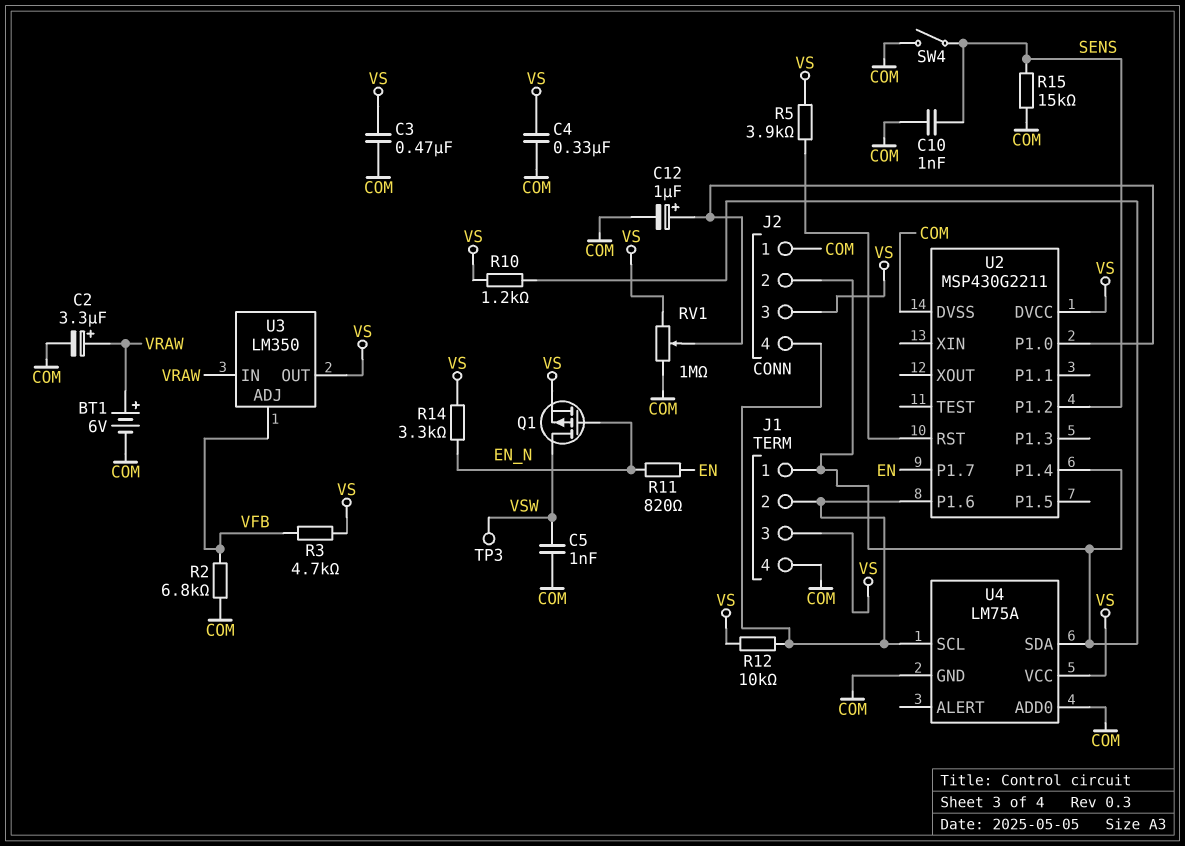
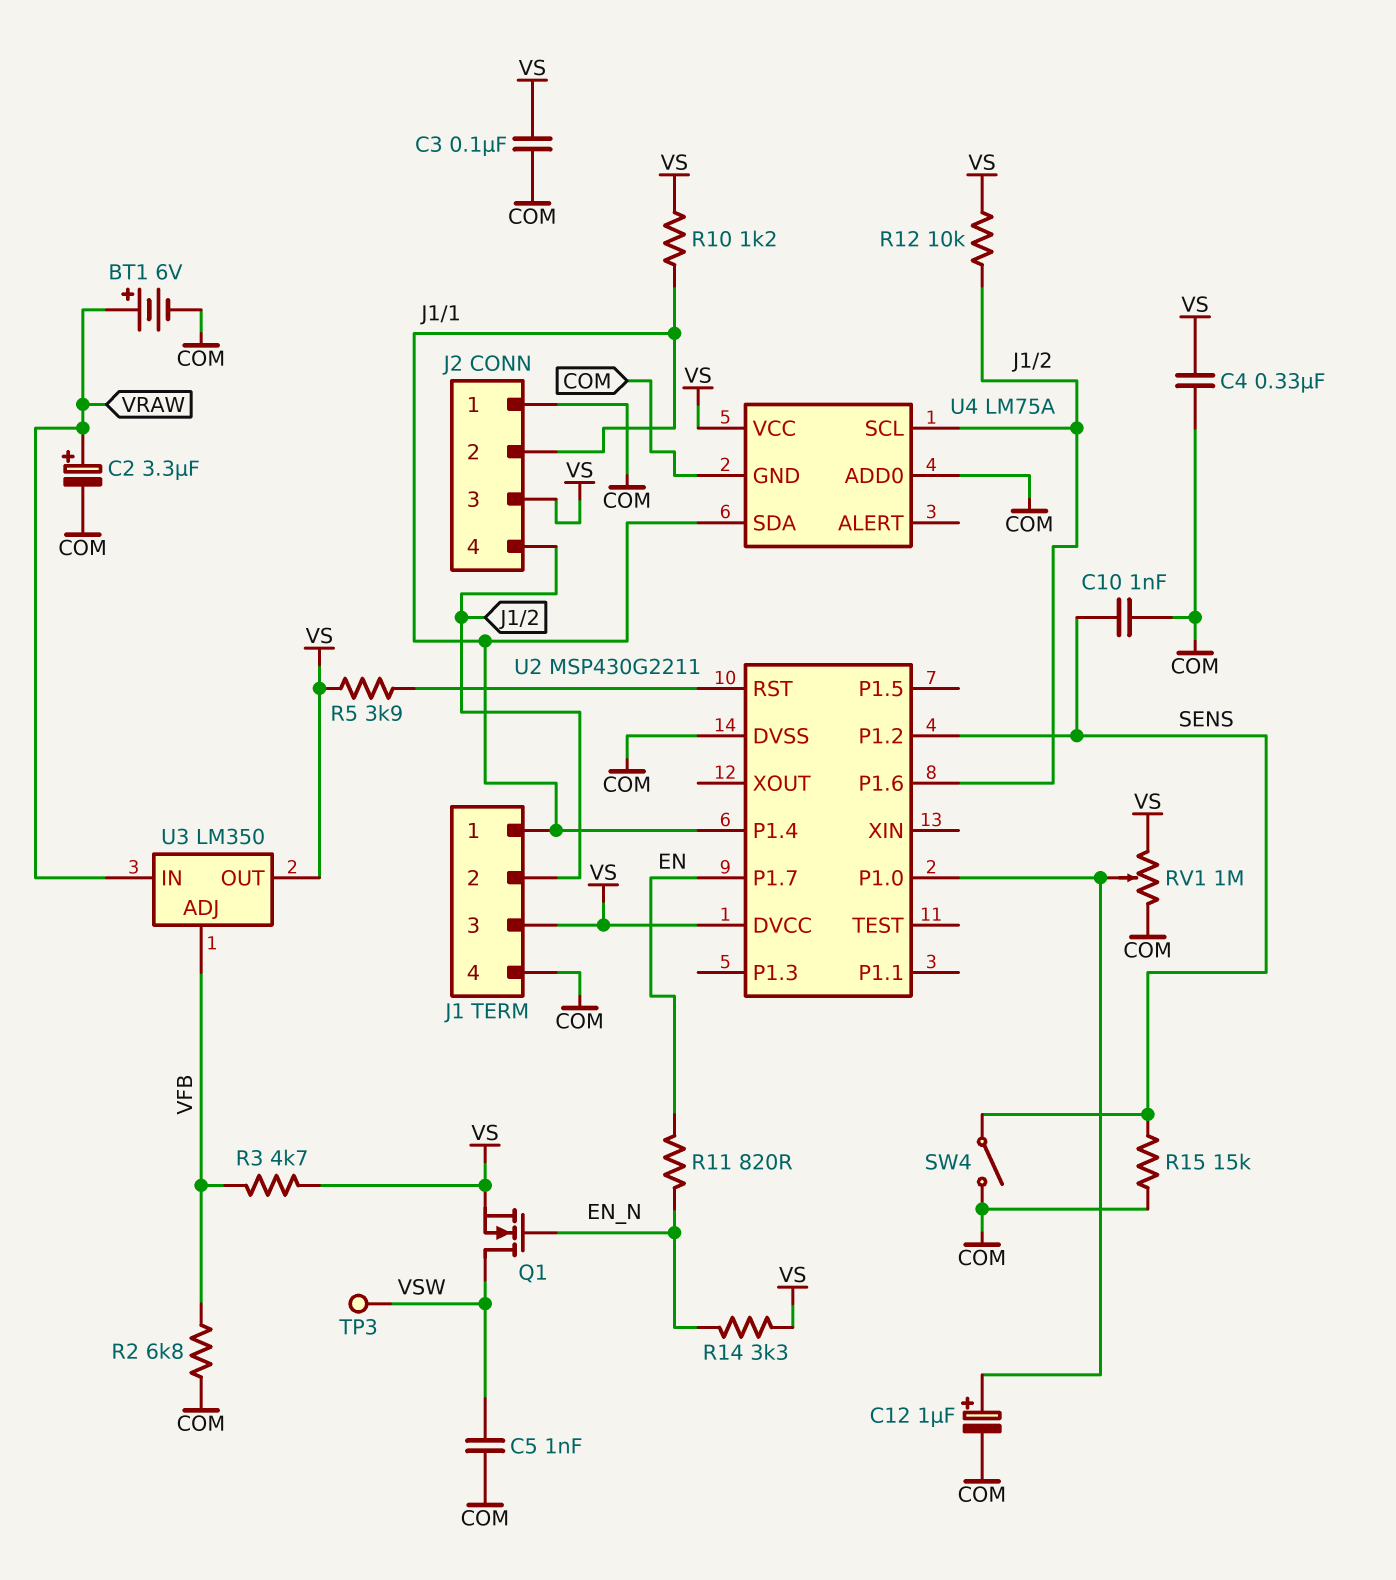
C3: 470nF (COM, VS) -> 100nF (COM, VS)
Q1: PMOS (G EN_N, D VSW, S VS) -> NMOS (G EN_N, D VSW, S VS)

